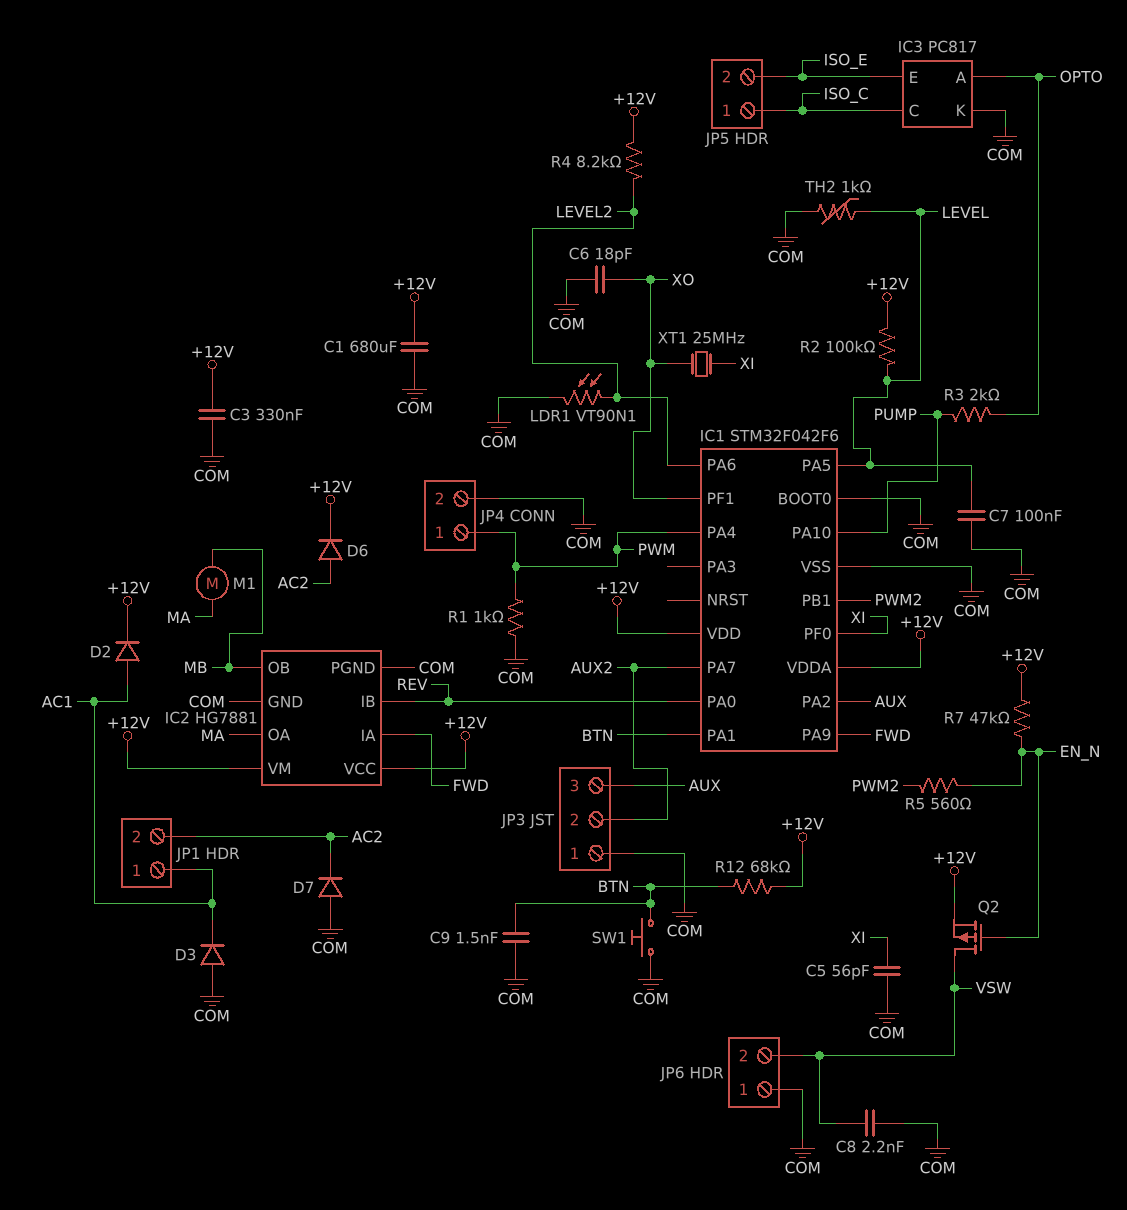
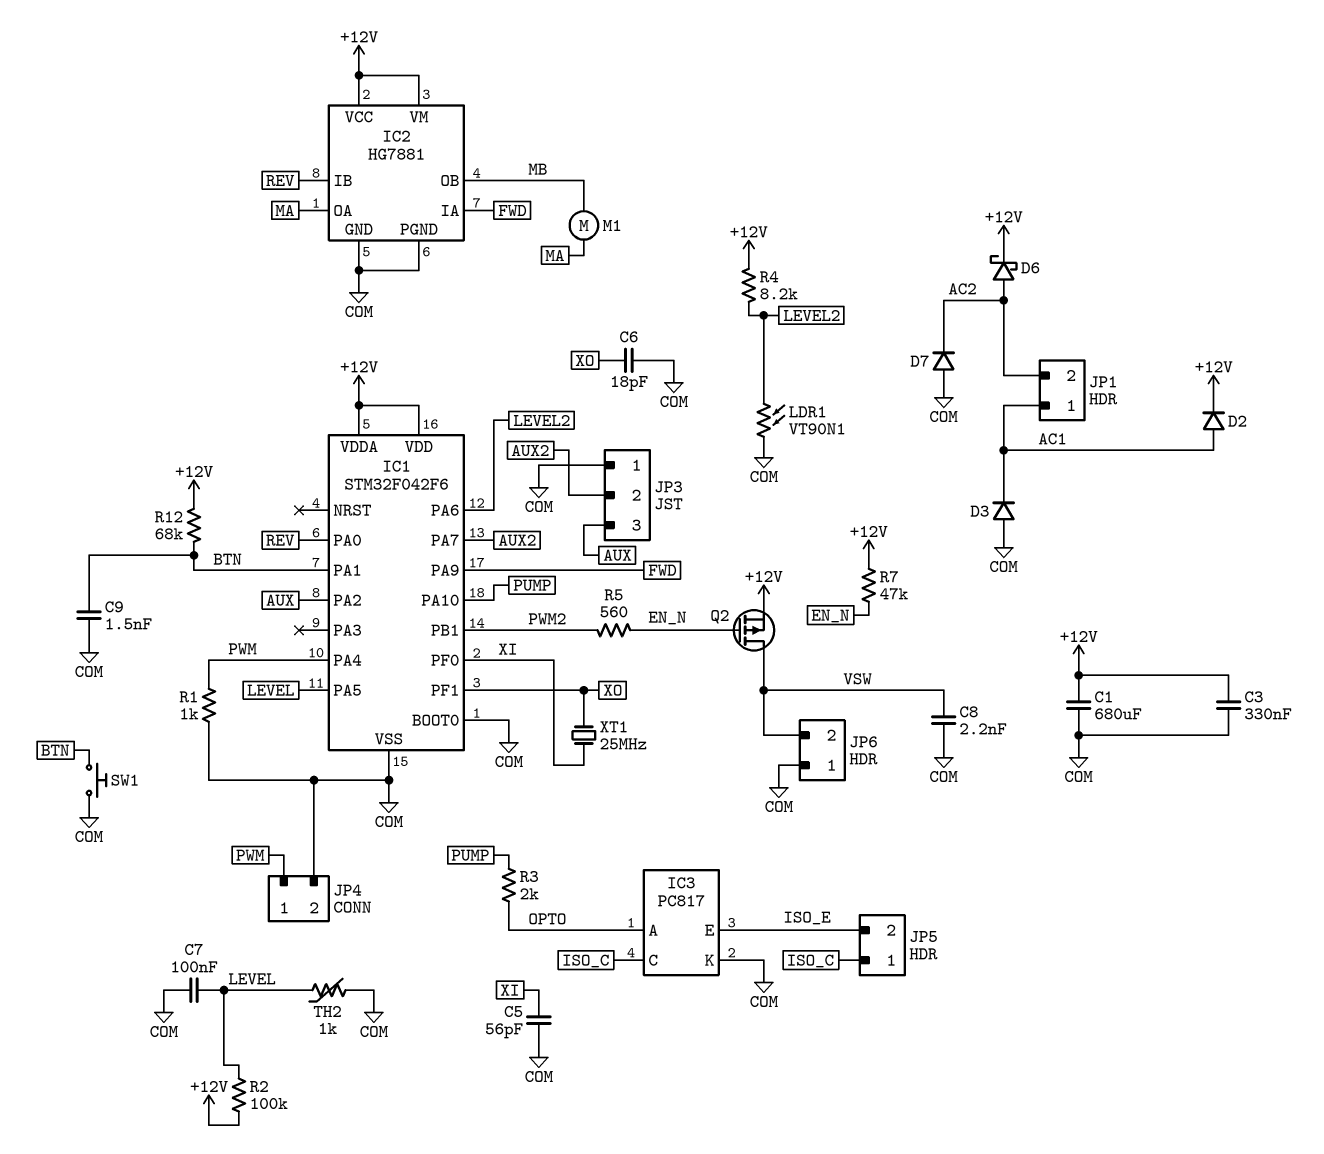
D6: diode (A AC2, K +12V) -> schottky (A AC2, K +12V)

